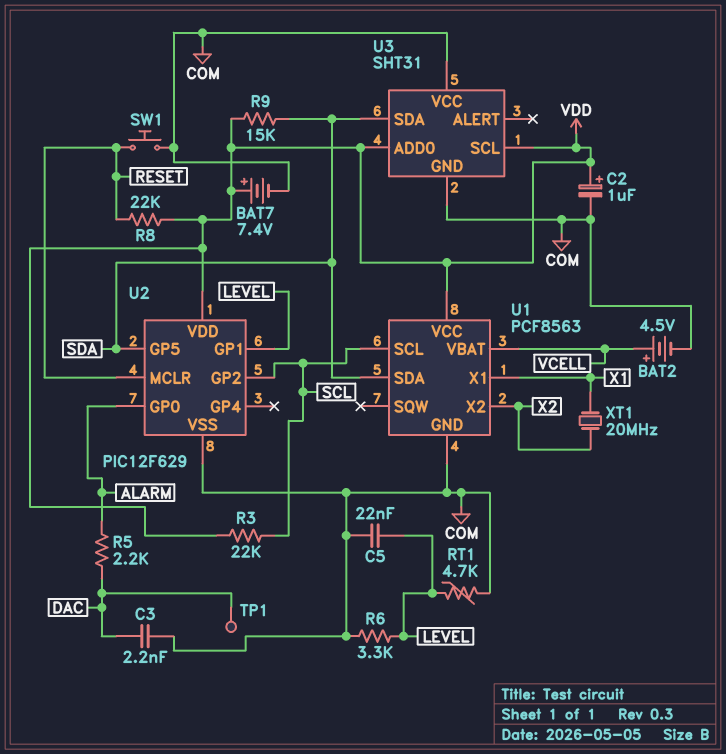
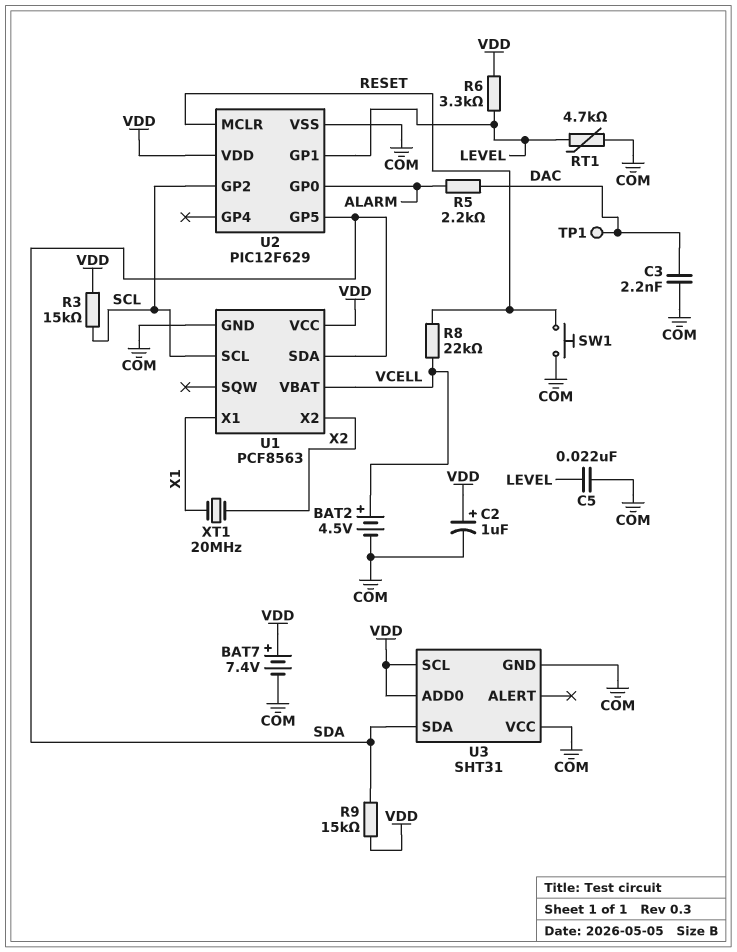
R3: 22k (SCL, VDD) -> 15k (SCL, VDD)
R6: 3.3k (COM, LEVEL) -> 3.3k (LEVEL, VDD)
R8: 22k (RESET, VDD) -> 22k (RESET, VCELL)

